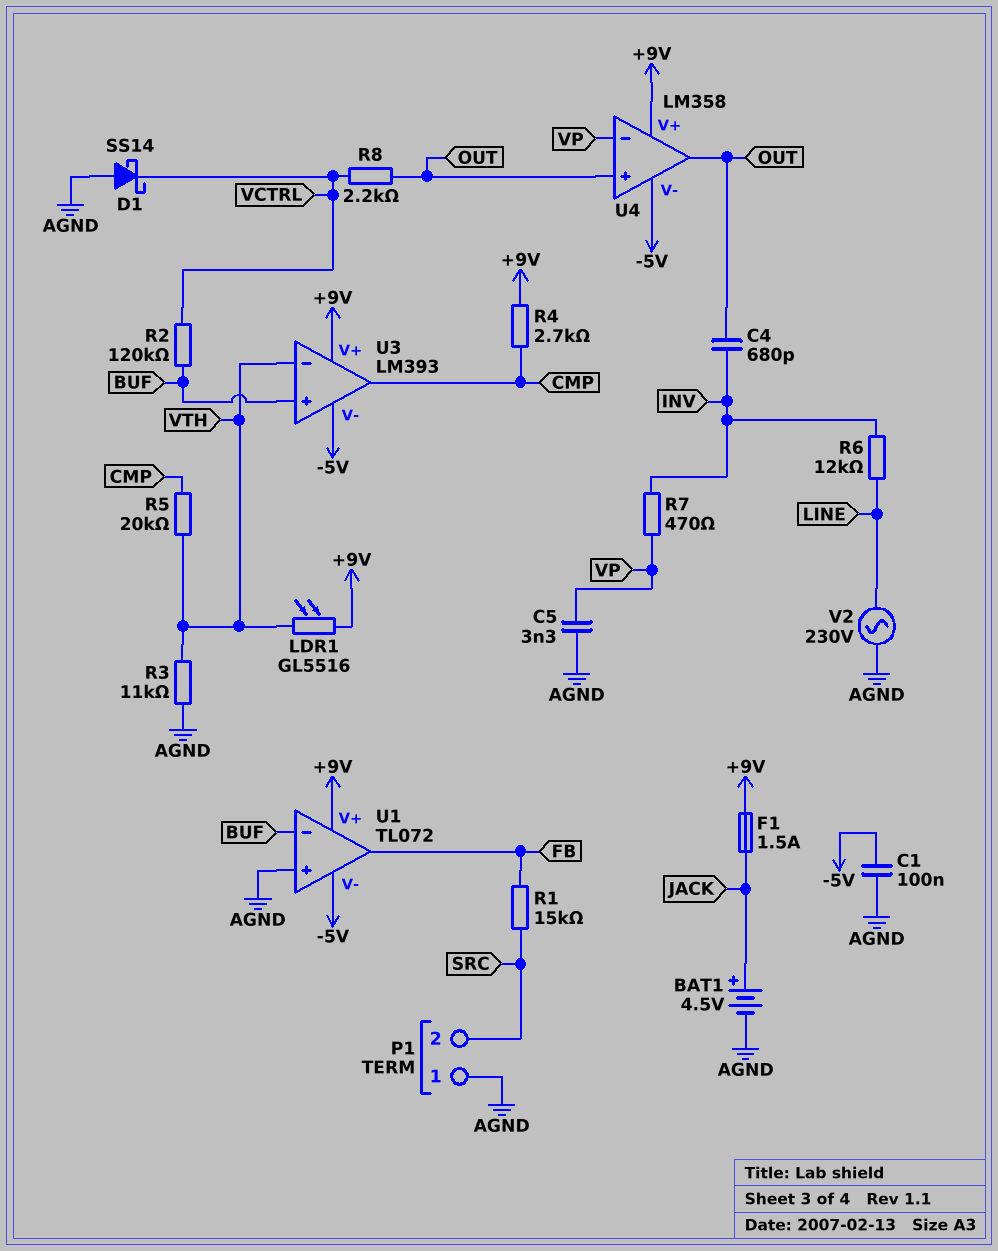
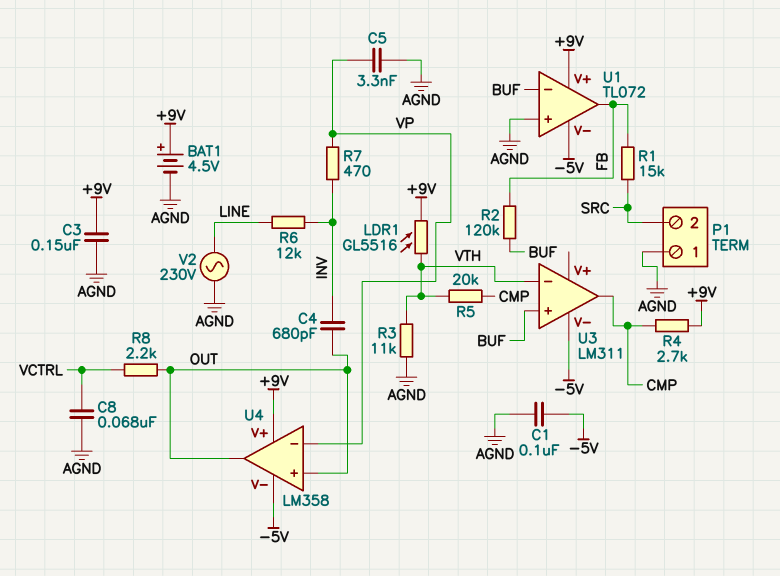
BAT1: 4.5V (plus JACK, minus AGND) -> 4.5V (plus +9V, minus AGND)
C3: none -> 150nF (+9V, AGND)
C8: none -> 68nF (AGND, VCTRL)
D1: schottky SS14 (A AGND, K VCTRL) -> none
F1: 1.5A (+9V, JACK) -> none
R2: 120k (BUF, VCTRL) -> 120k (BUF, FB)
U3: LM393 -> LM311
U3 pin V+: +9V -> none

